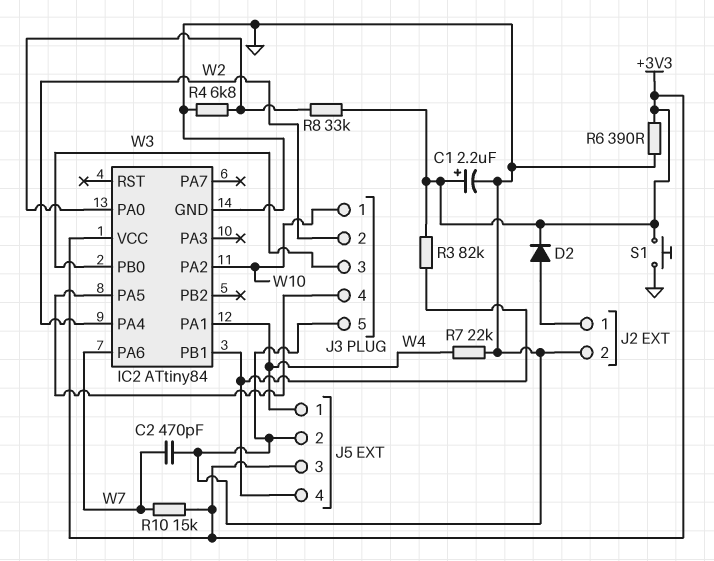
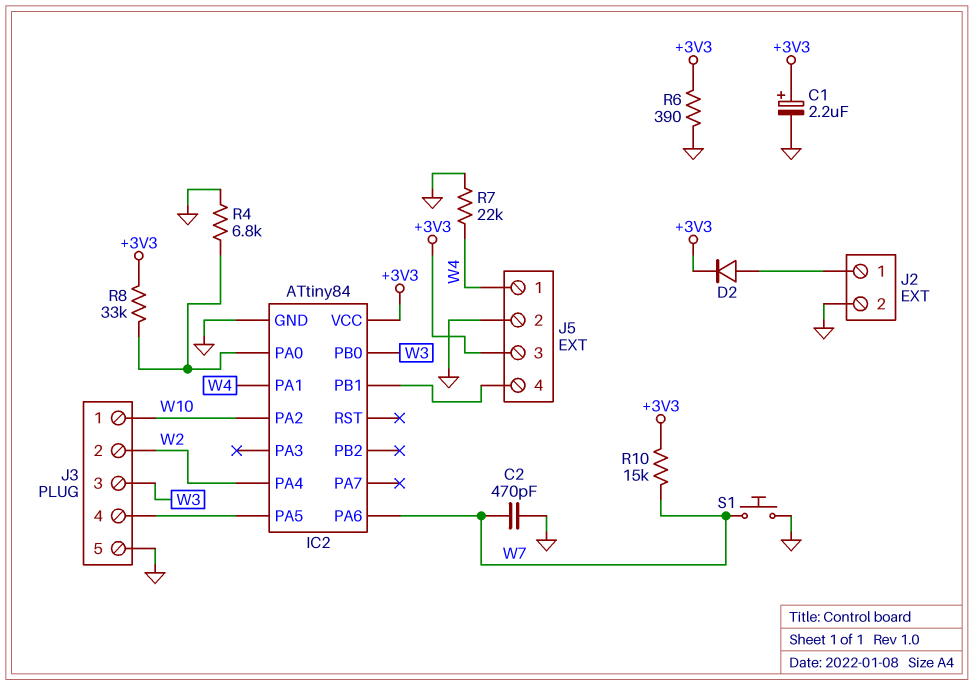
R3: 82k (+3V3, IC2/PB1) -> none
S1: button (+3V3, GND) -> button (GND, W7)

